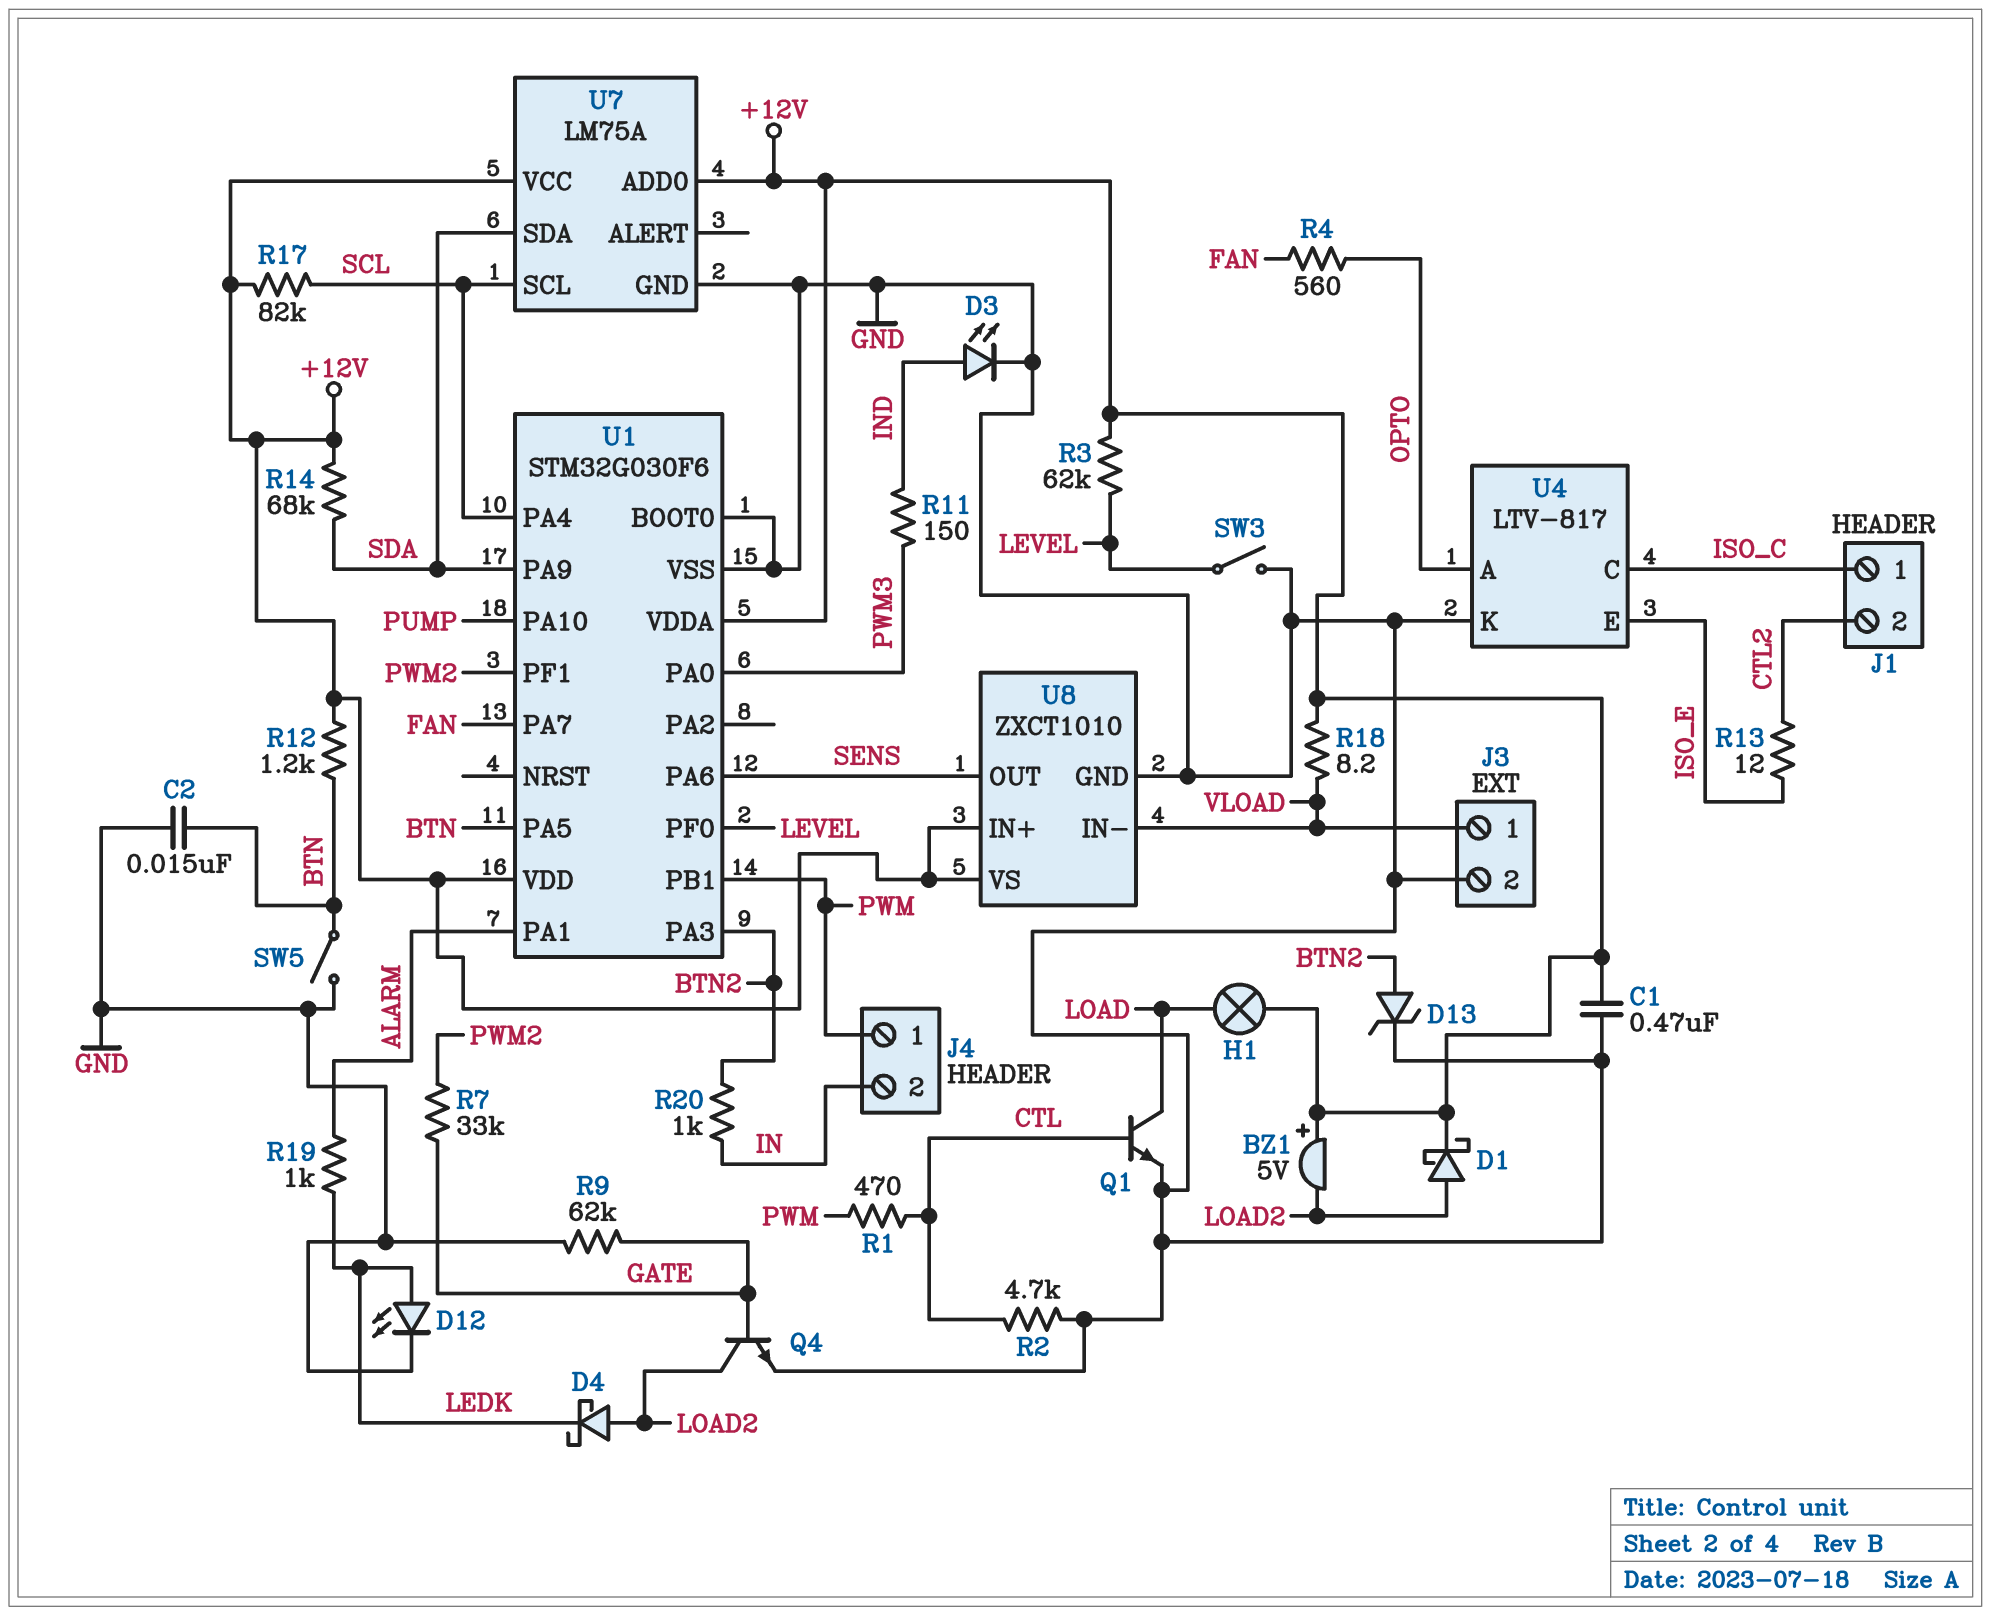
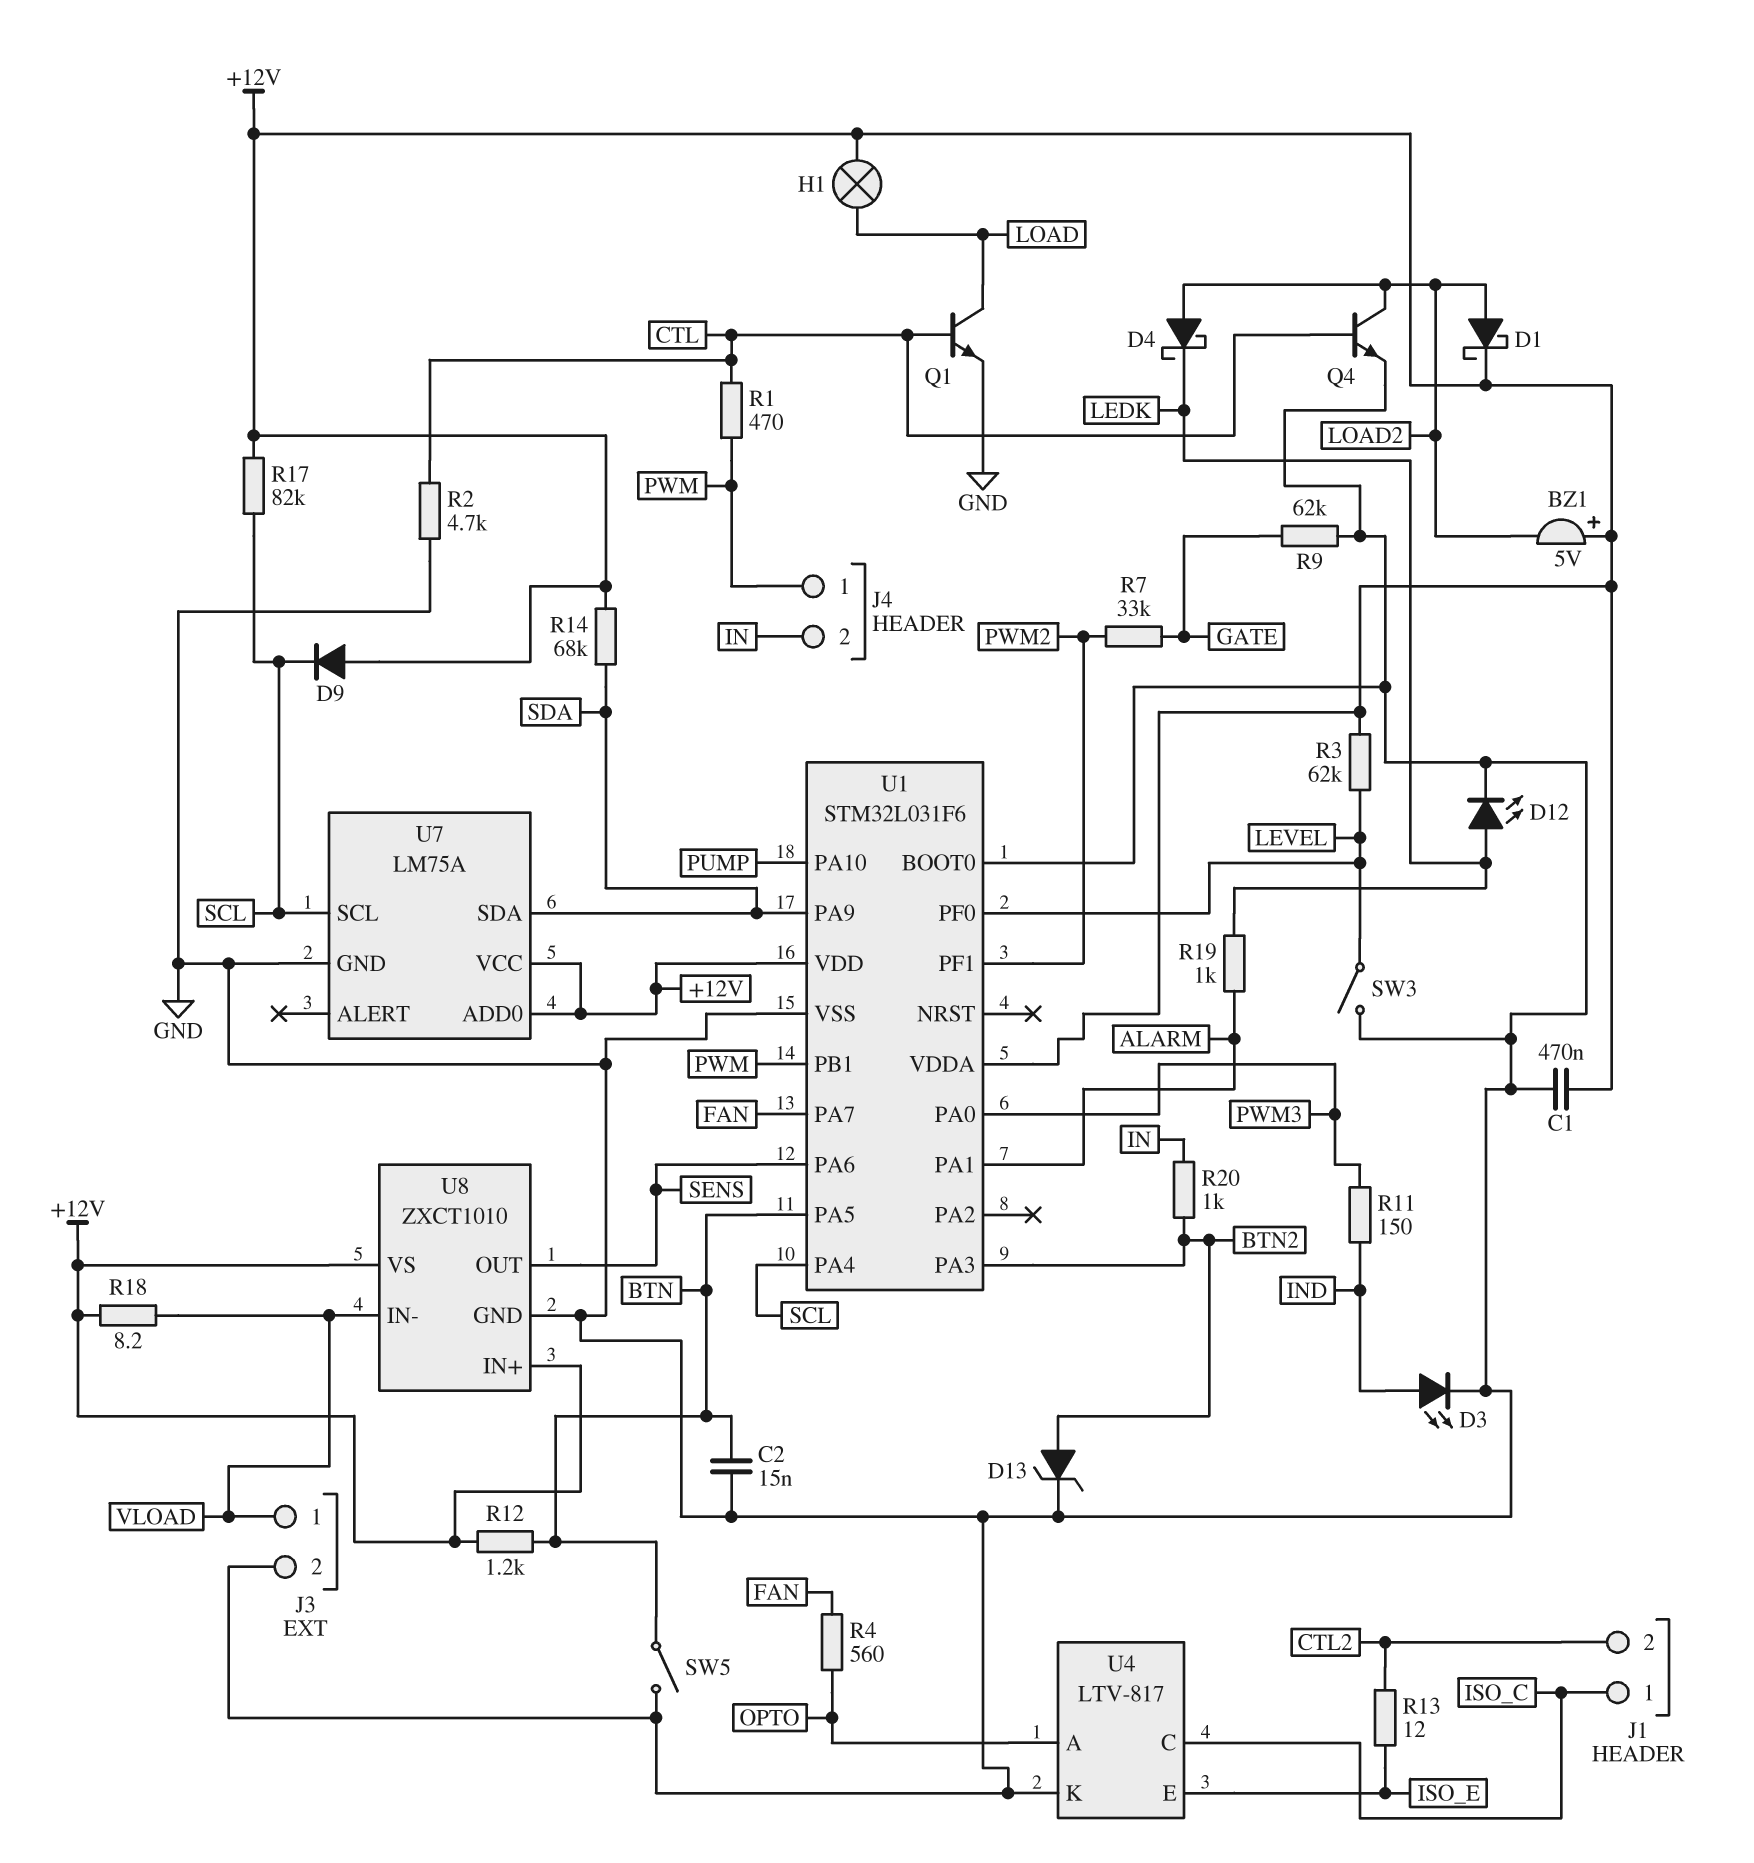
D9: none -> diode (A +12V, K SCL)
Q4: NPN (B GATE, C LOAD2, E GND) -> NPN (B CTL, C LOAD2, E GND)
U1: STM32G030F6 -> STM32L031F6

